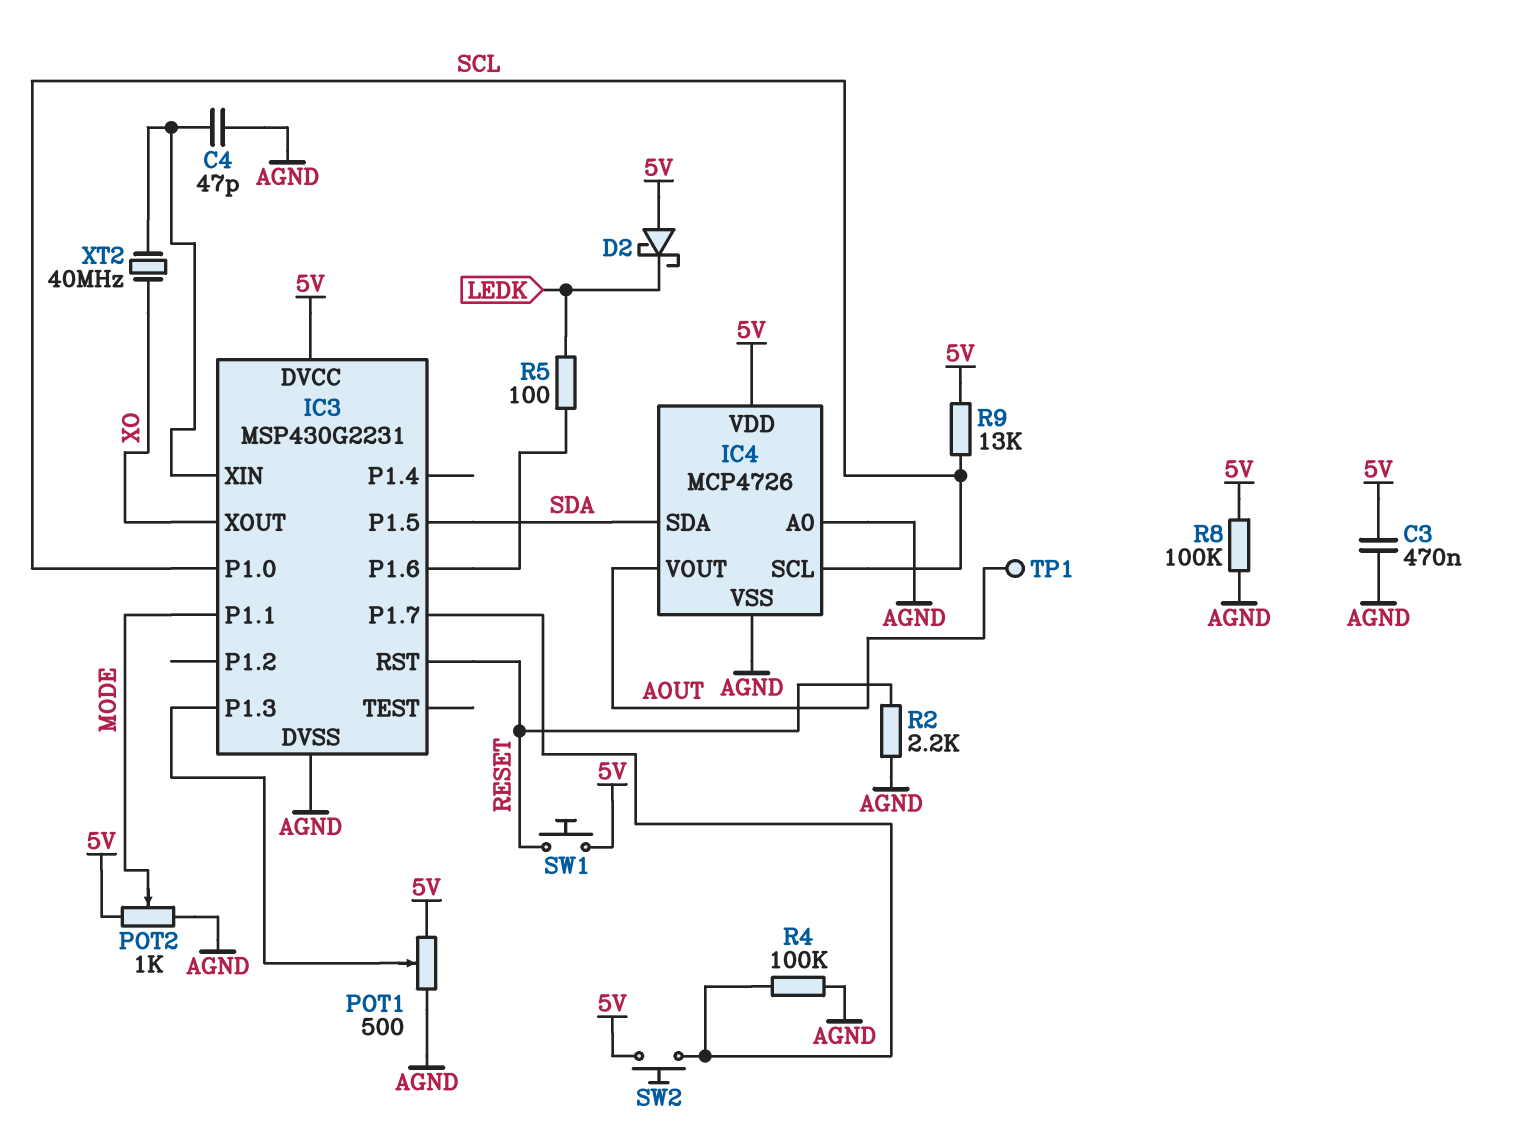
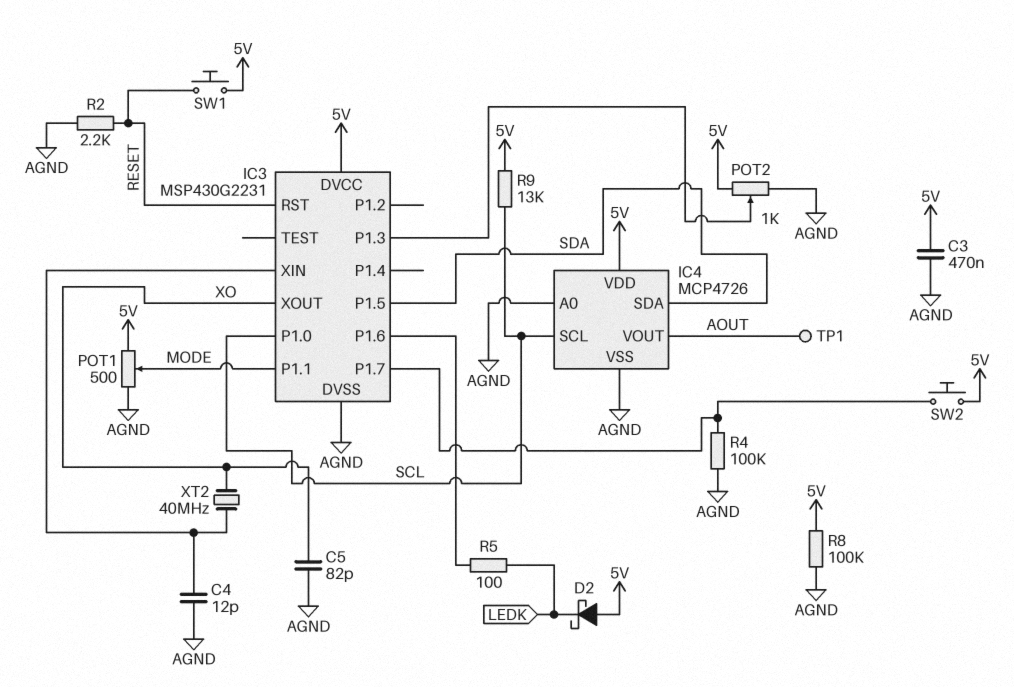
C4: 47pF (AGND, IC3/XIN) -> 12pF (AGND, IC3/XIN)
C5: none -> 82pF (AGND, XO)
POT1: 500 (5V, AGND, wiper IC3/P1.3) -> 500 (5V, AGND, wiper MODE)
POT2: 1k (5V, AGND, wiper MODE) -> 1k (5V, AGND, wiper IC3/P1.3)

